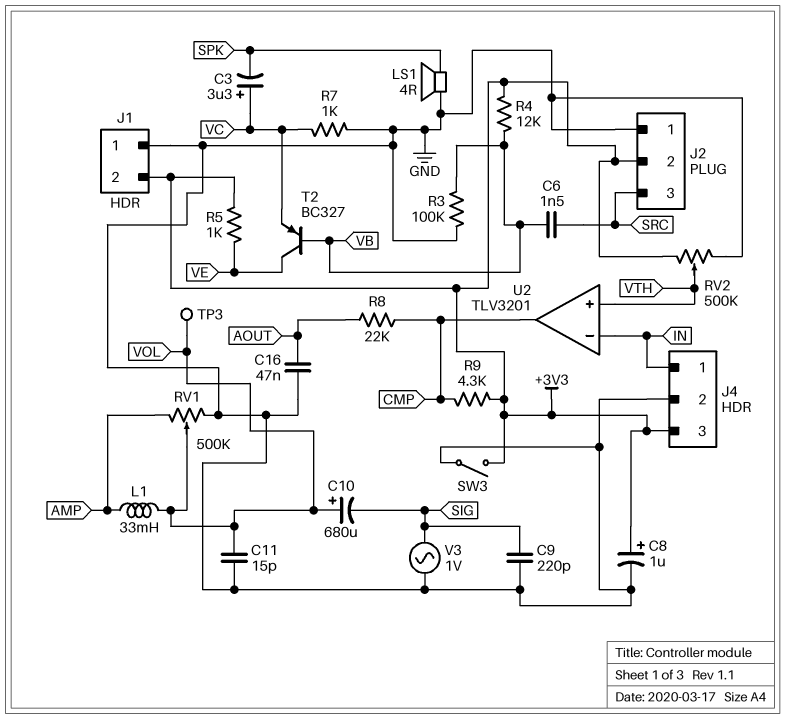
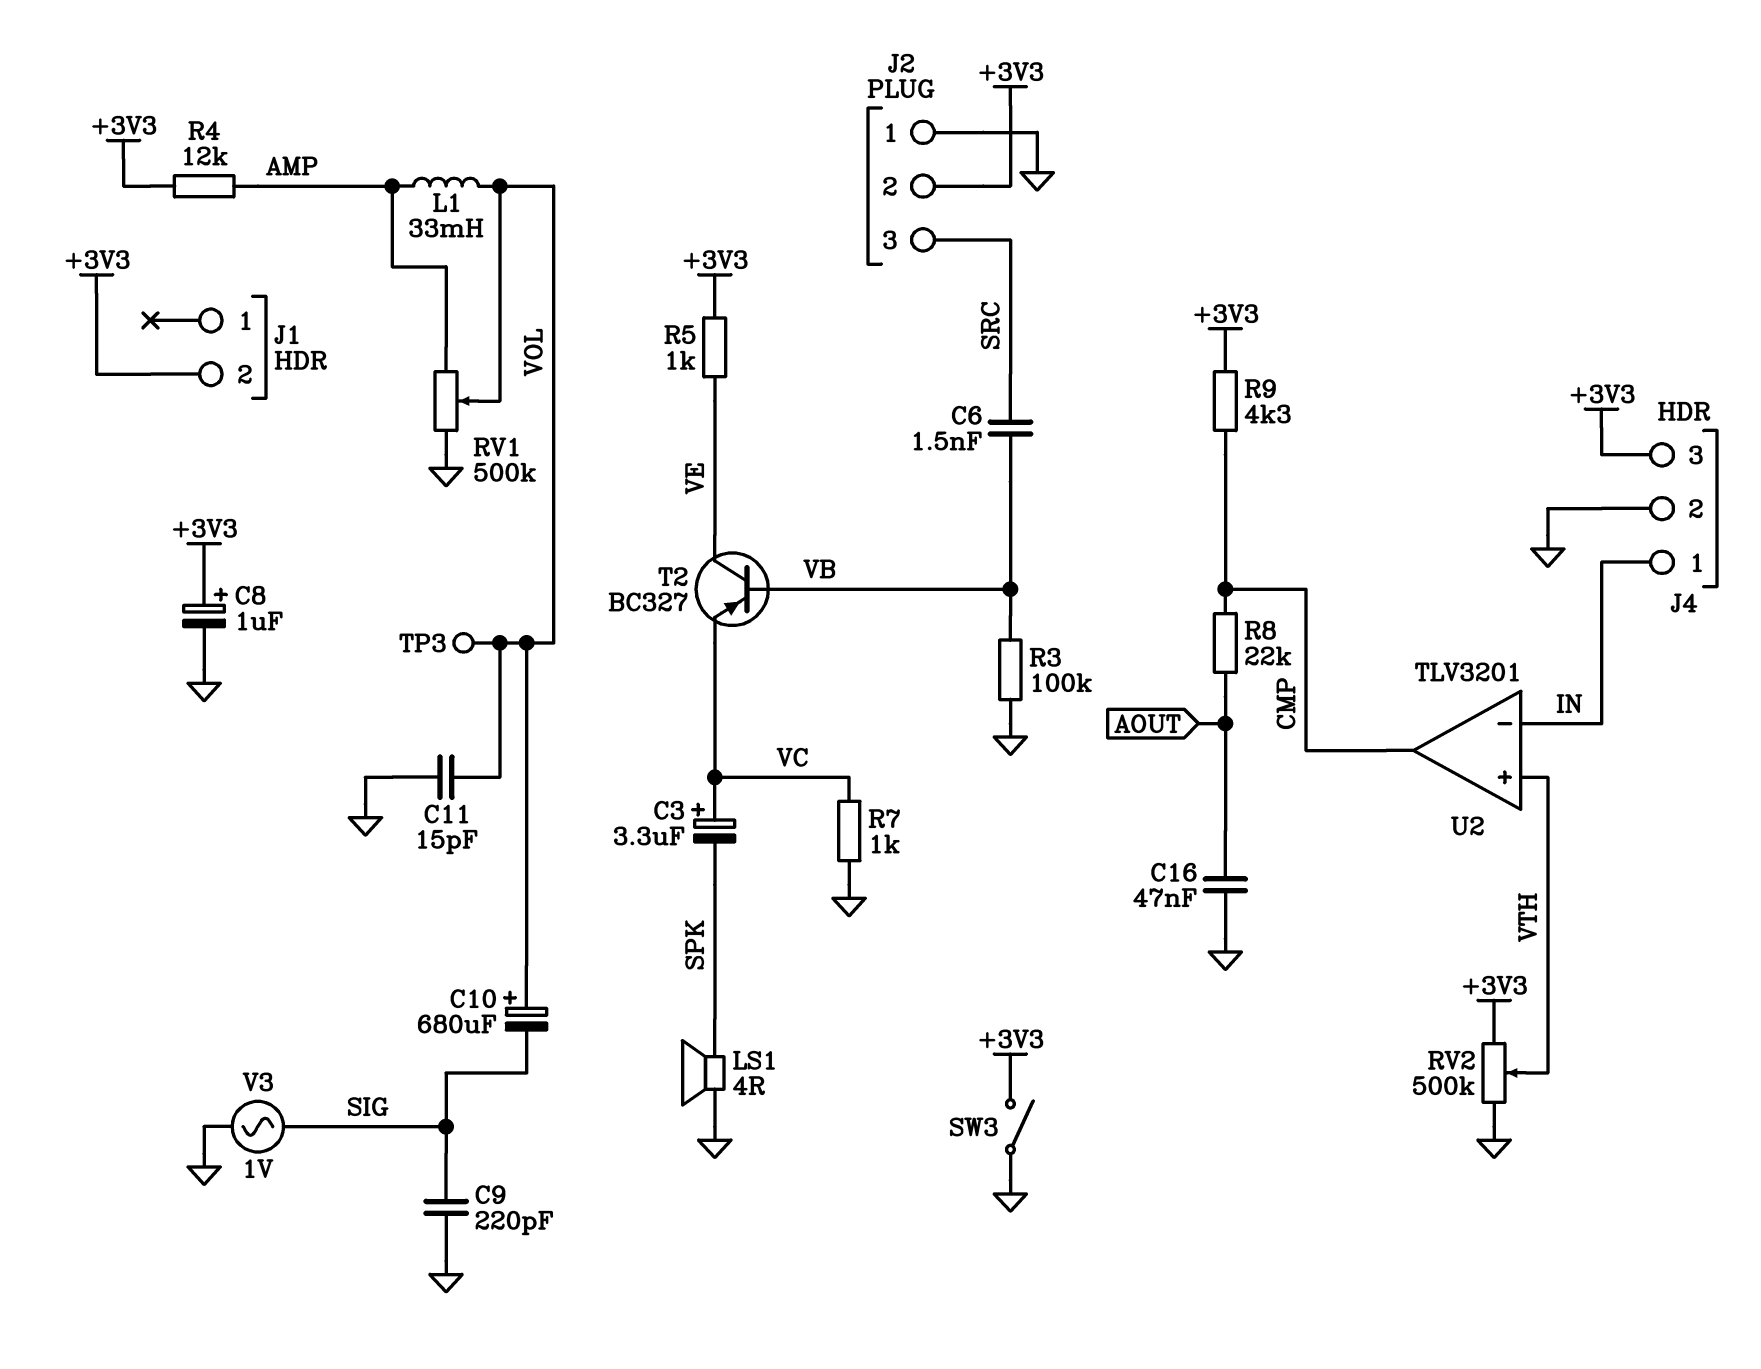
J1 pin 1: GND -> none
R4: 12k (+3V3, VB) -> 12k (+3V3, AMP)

